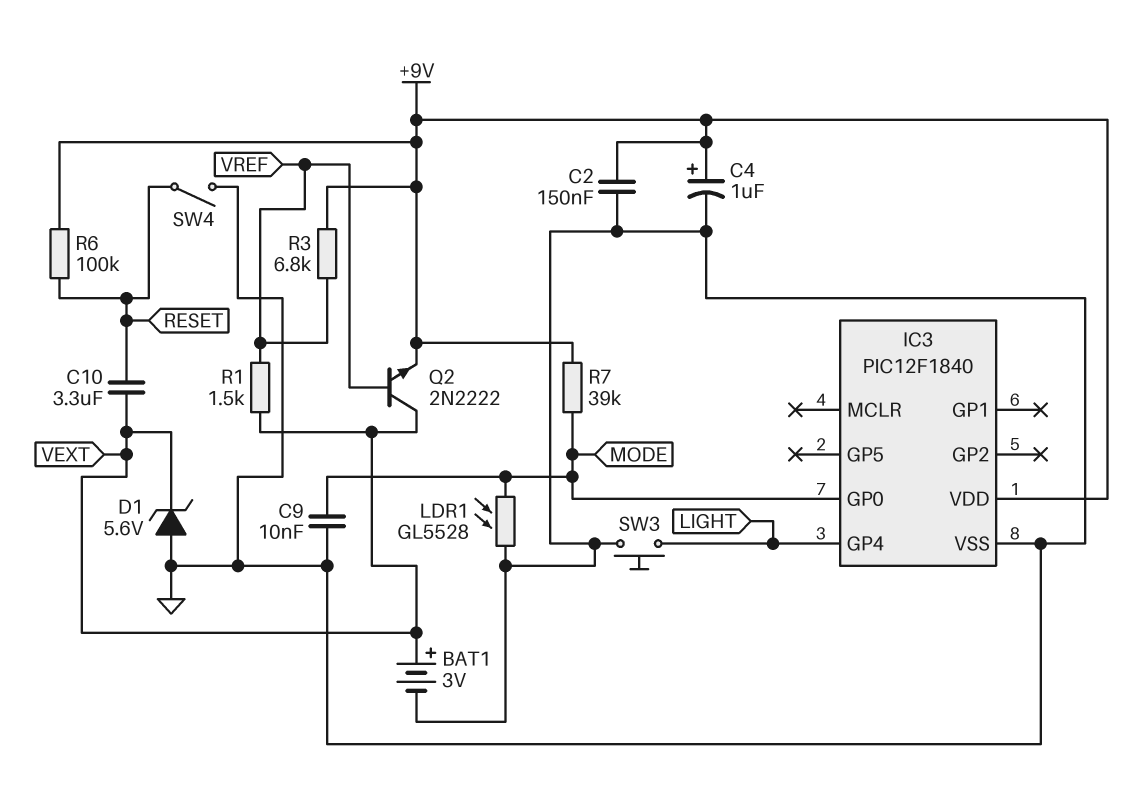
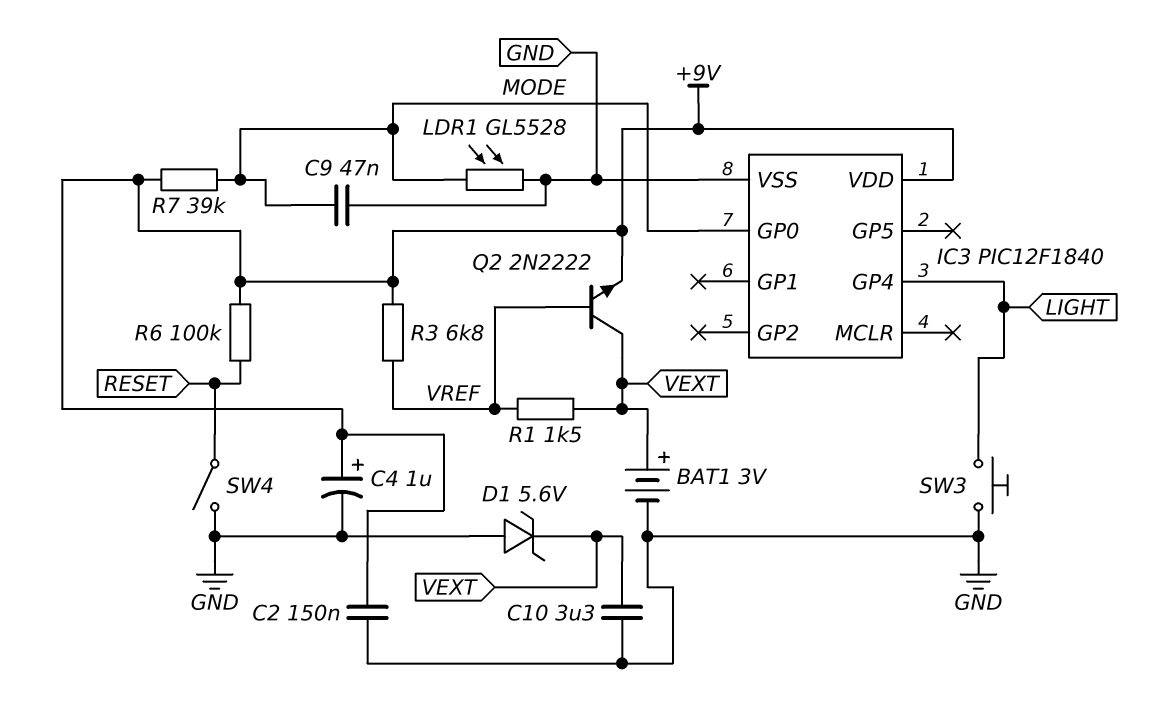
C9: 10nF (GND, MODE) -> 47nF (GND, MODE)
C10: 3.3uF (RESET, VEXT) -> 3.3uF (GND, VEXT)

